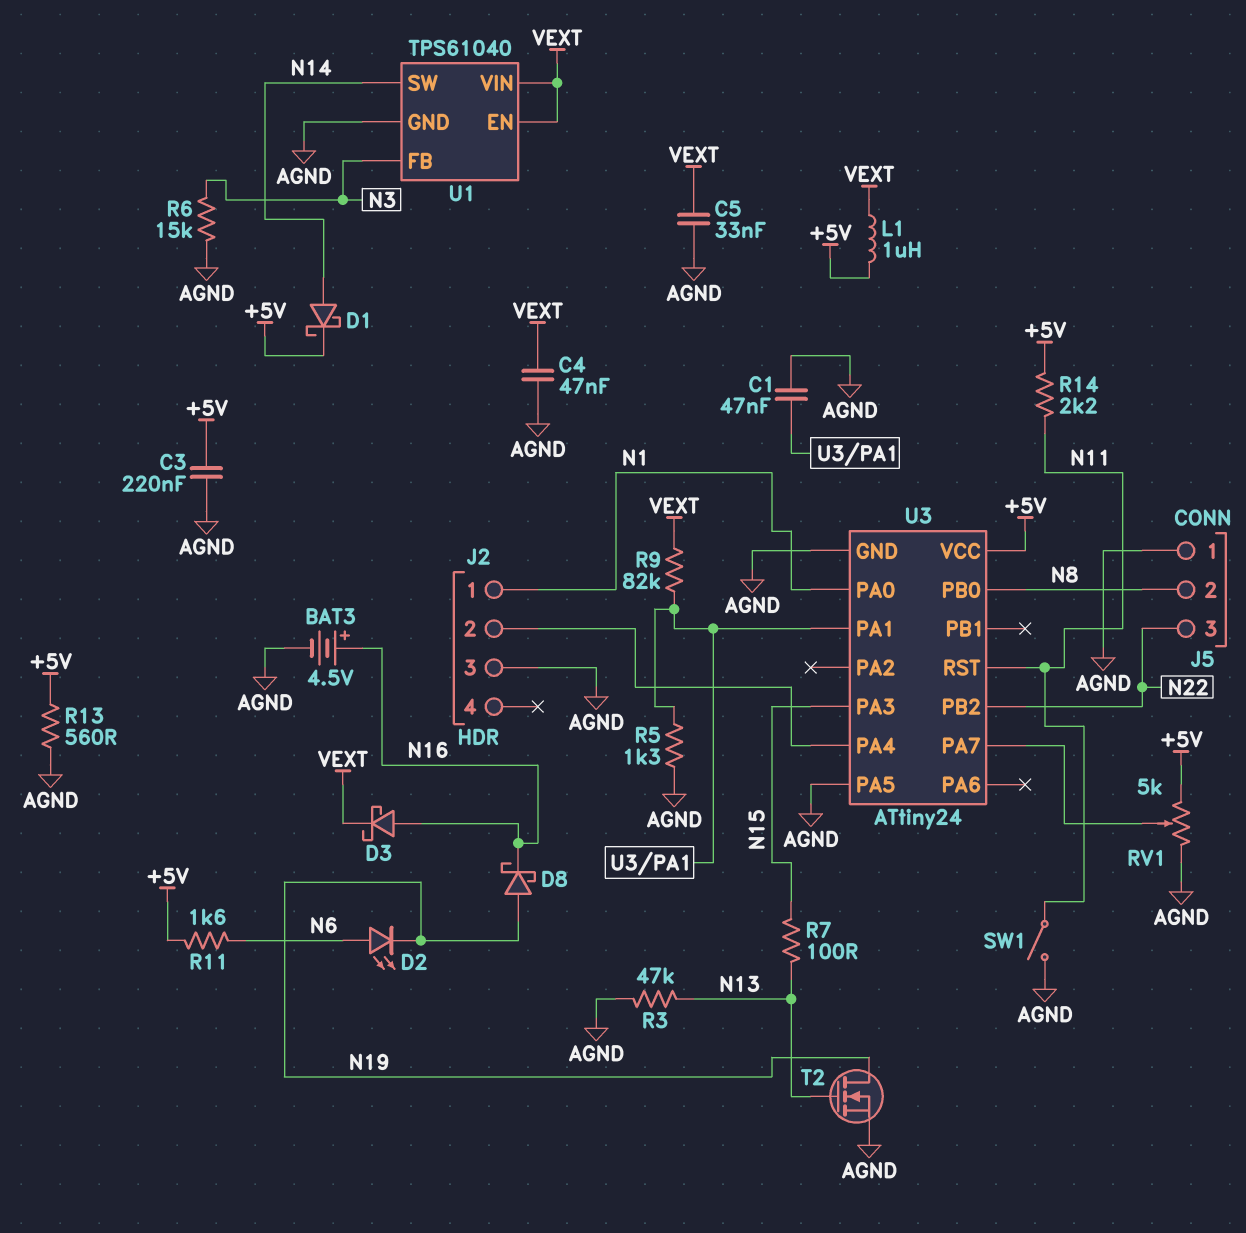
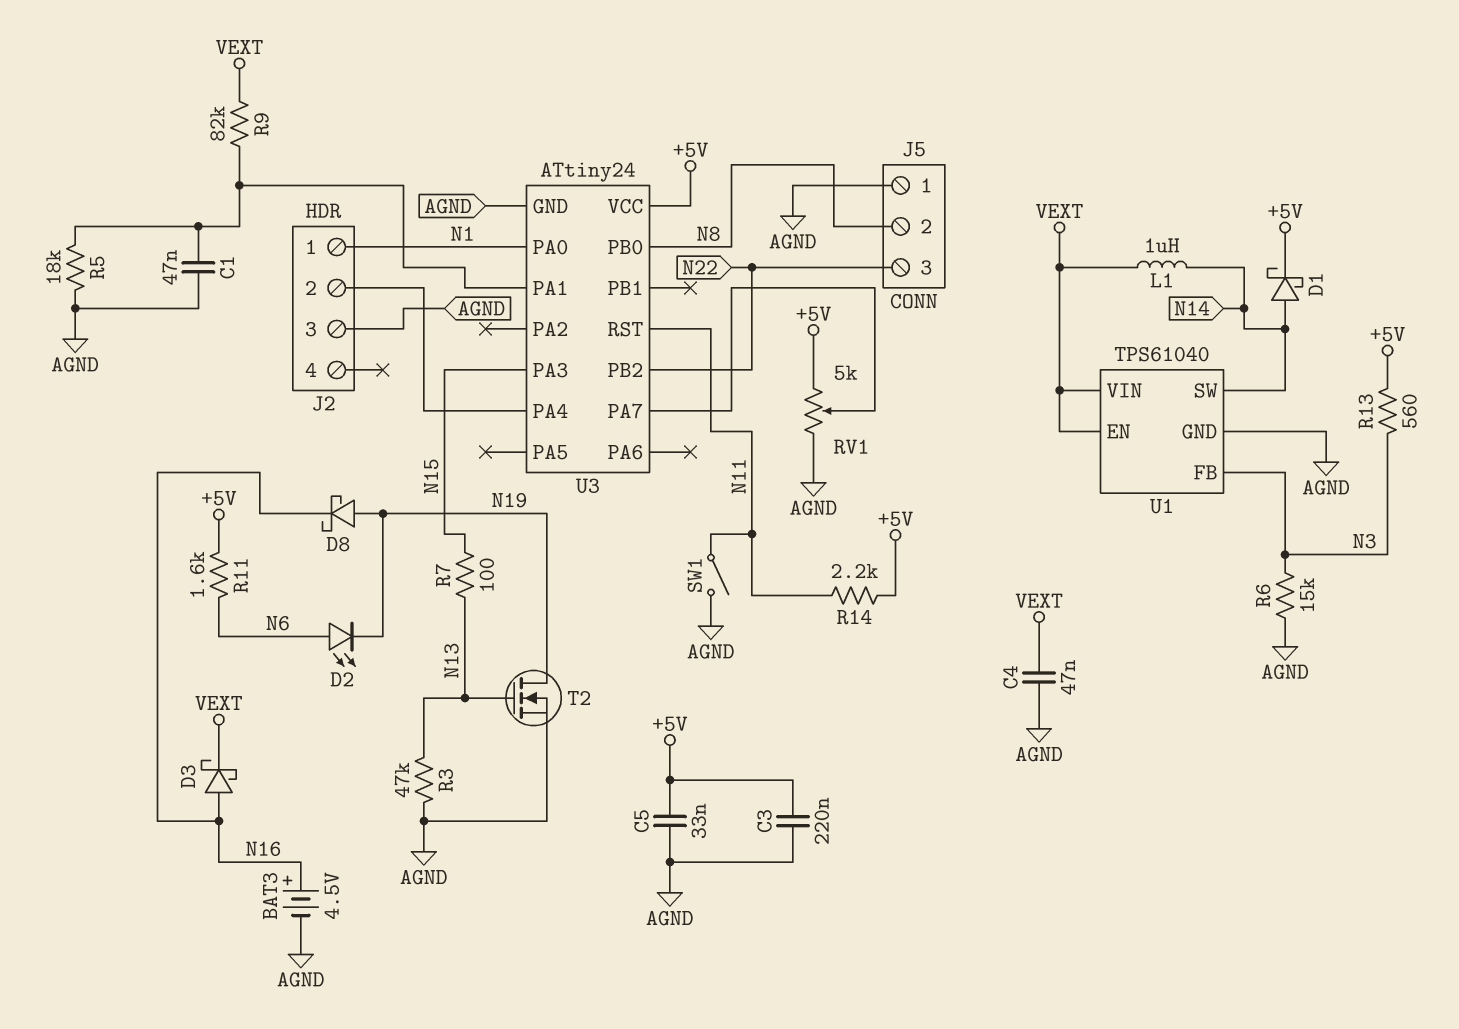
C5: 33nF (AGND, VEXT) -> 33nF (+5V, AGND)
L1: 1uH (+5V, VEXT) -> 1uH (N14, VEXT)
R5: 1.3k (AGND, U3/PA1) -> 18k (AGND, U3/PA1)
R13: 560 (+5V, AGND) -> 560 (+5V, N3)
U3 pin PA5: AGND -> none

